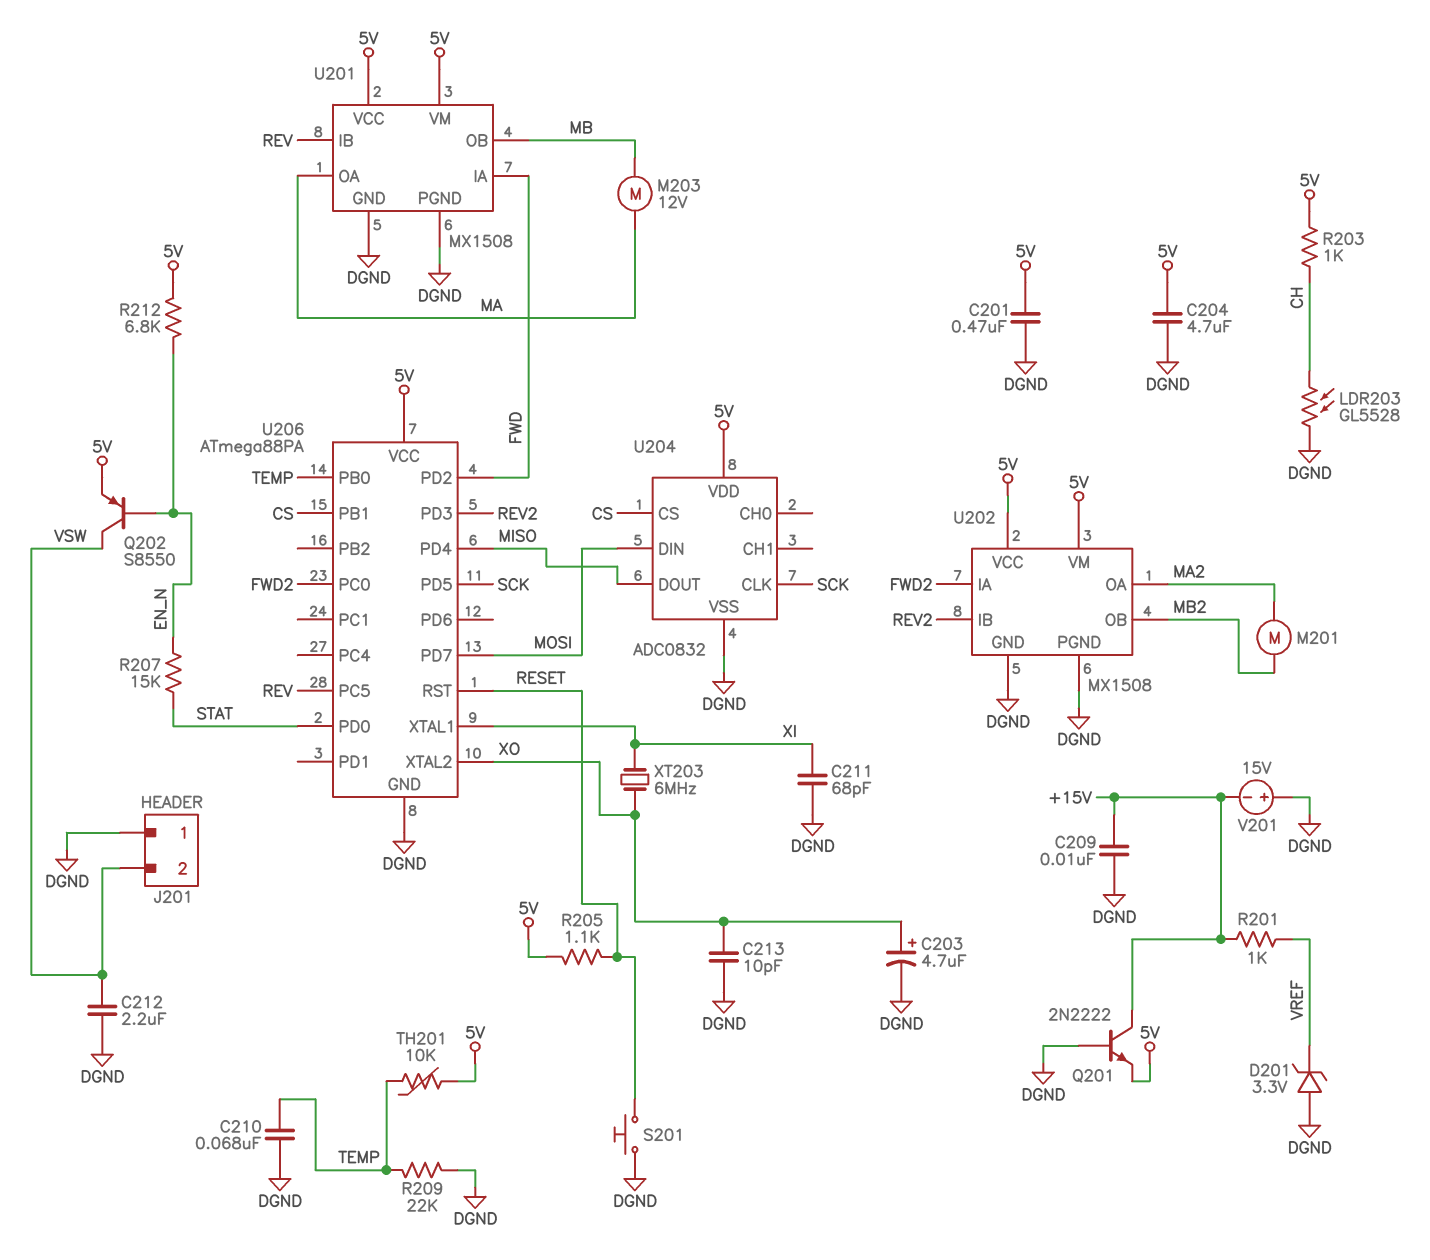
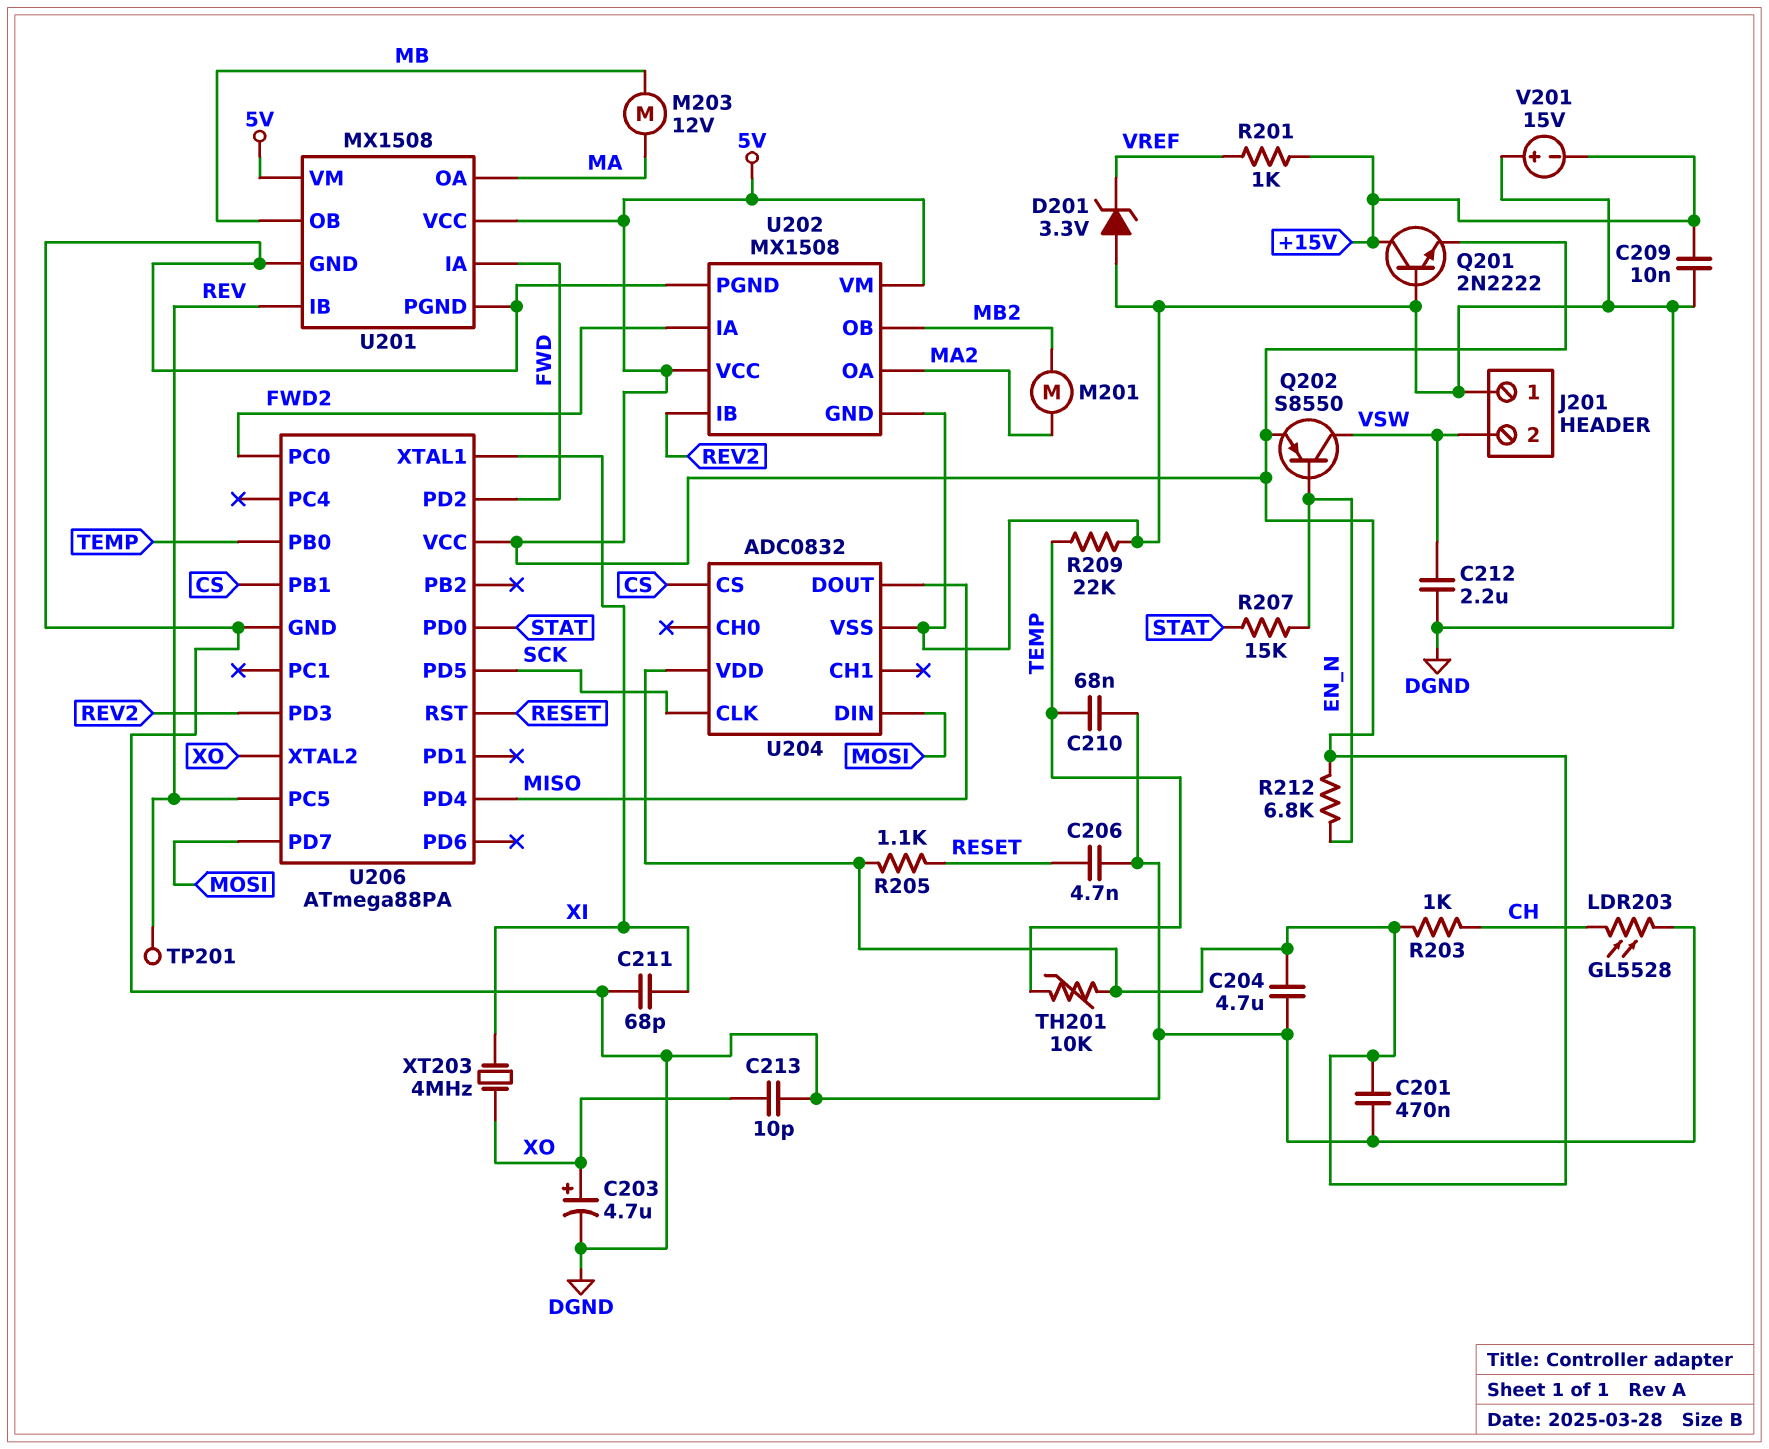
C206: none -> 4.7nF (DGND, RESET)
S201: button (DGND, RESET) -> none
TP201: none -> test point (REV)
XT203: 6MHz (XI, XO) -> 4MHz (XI, XO)

